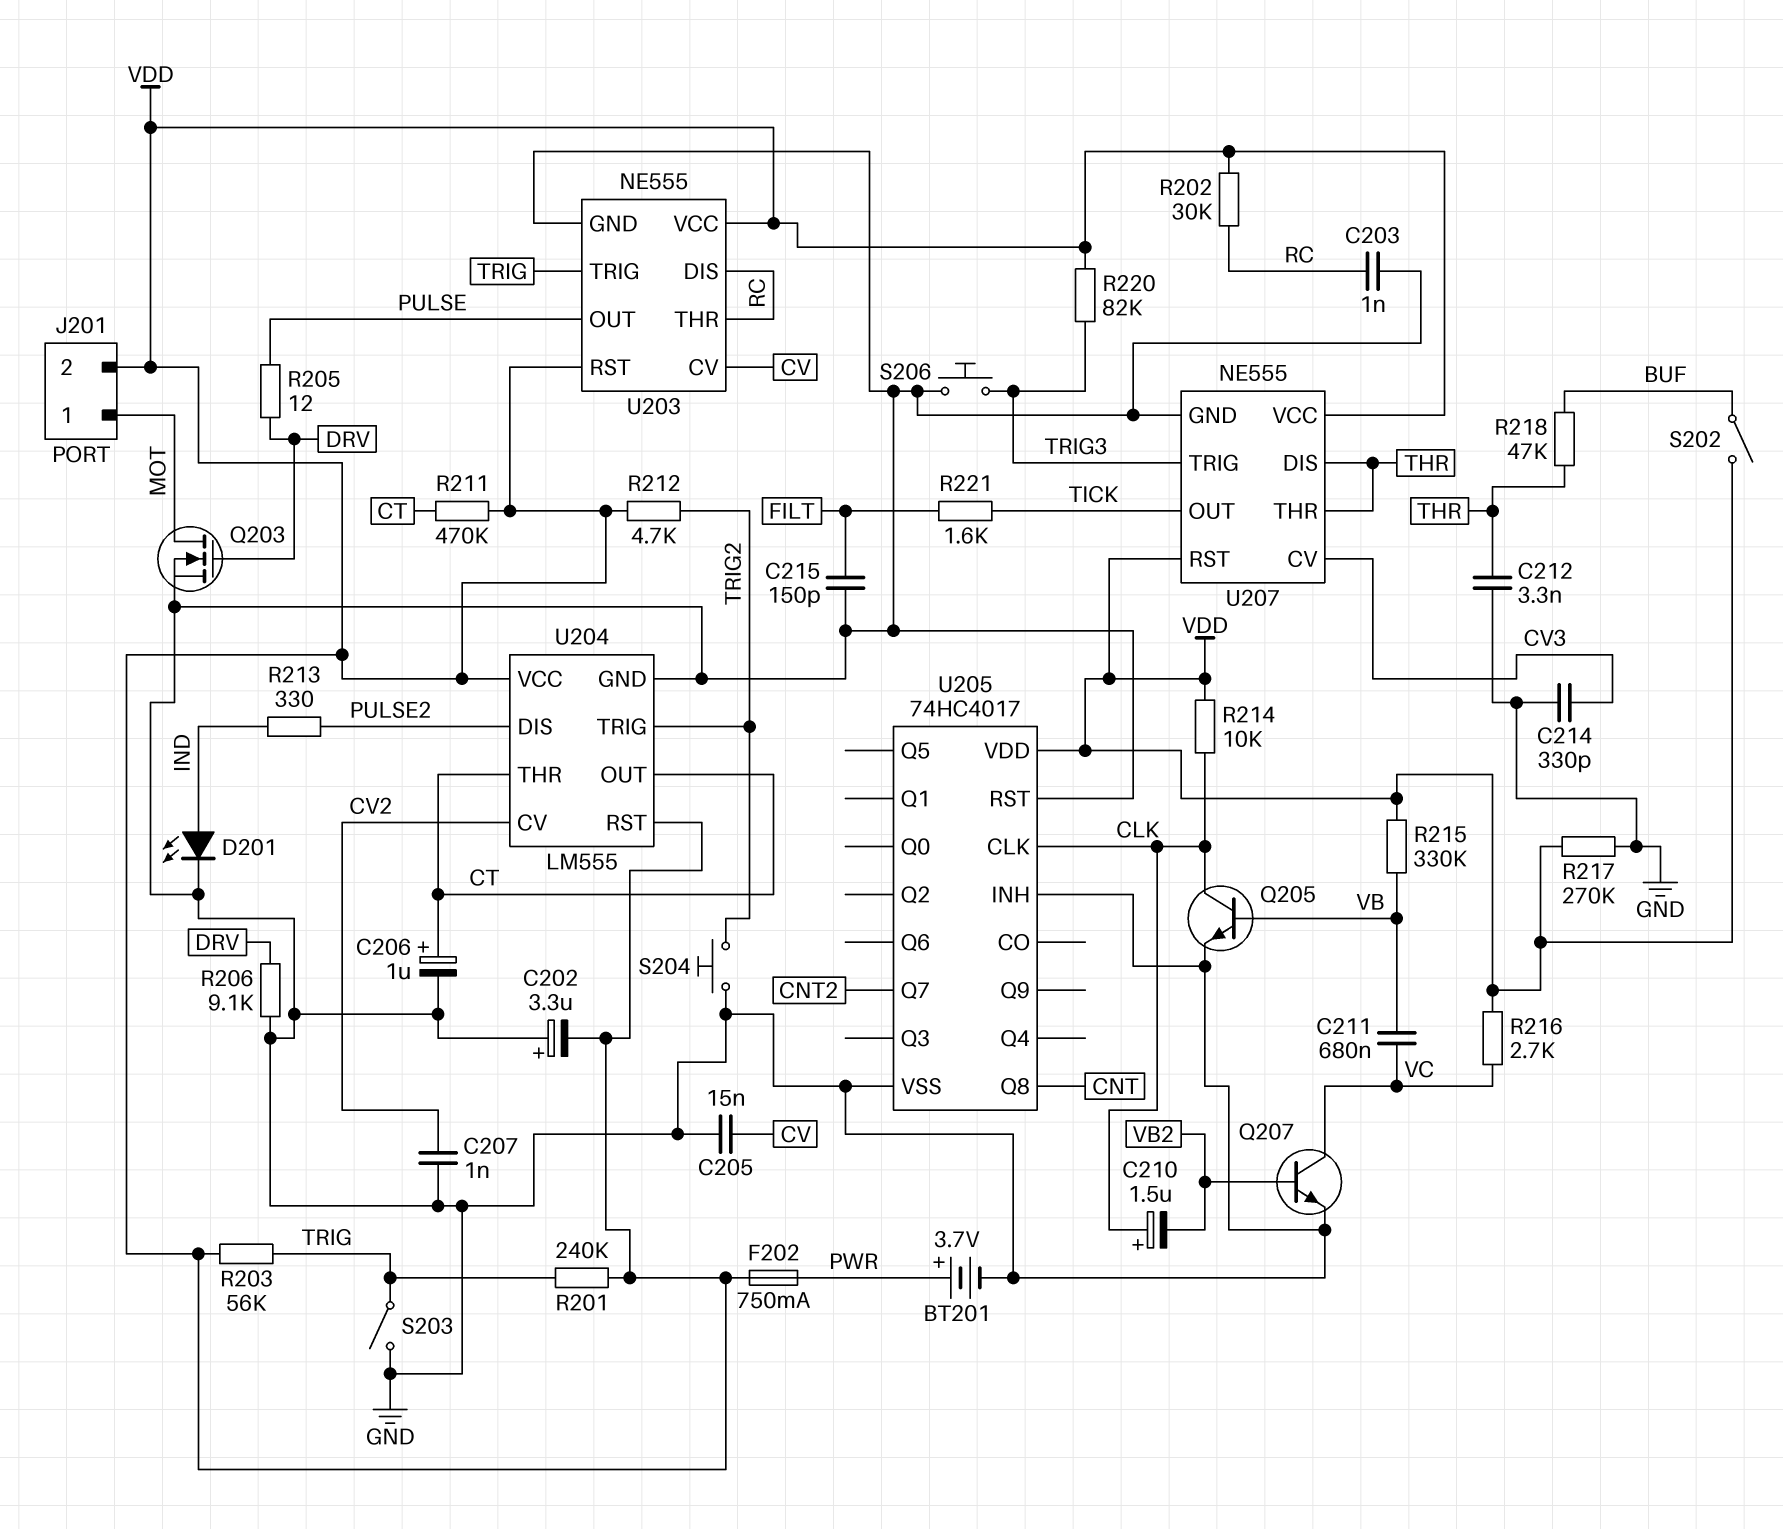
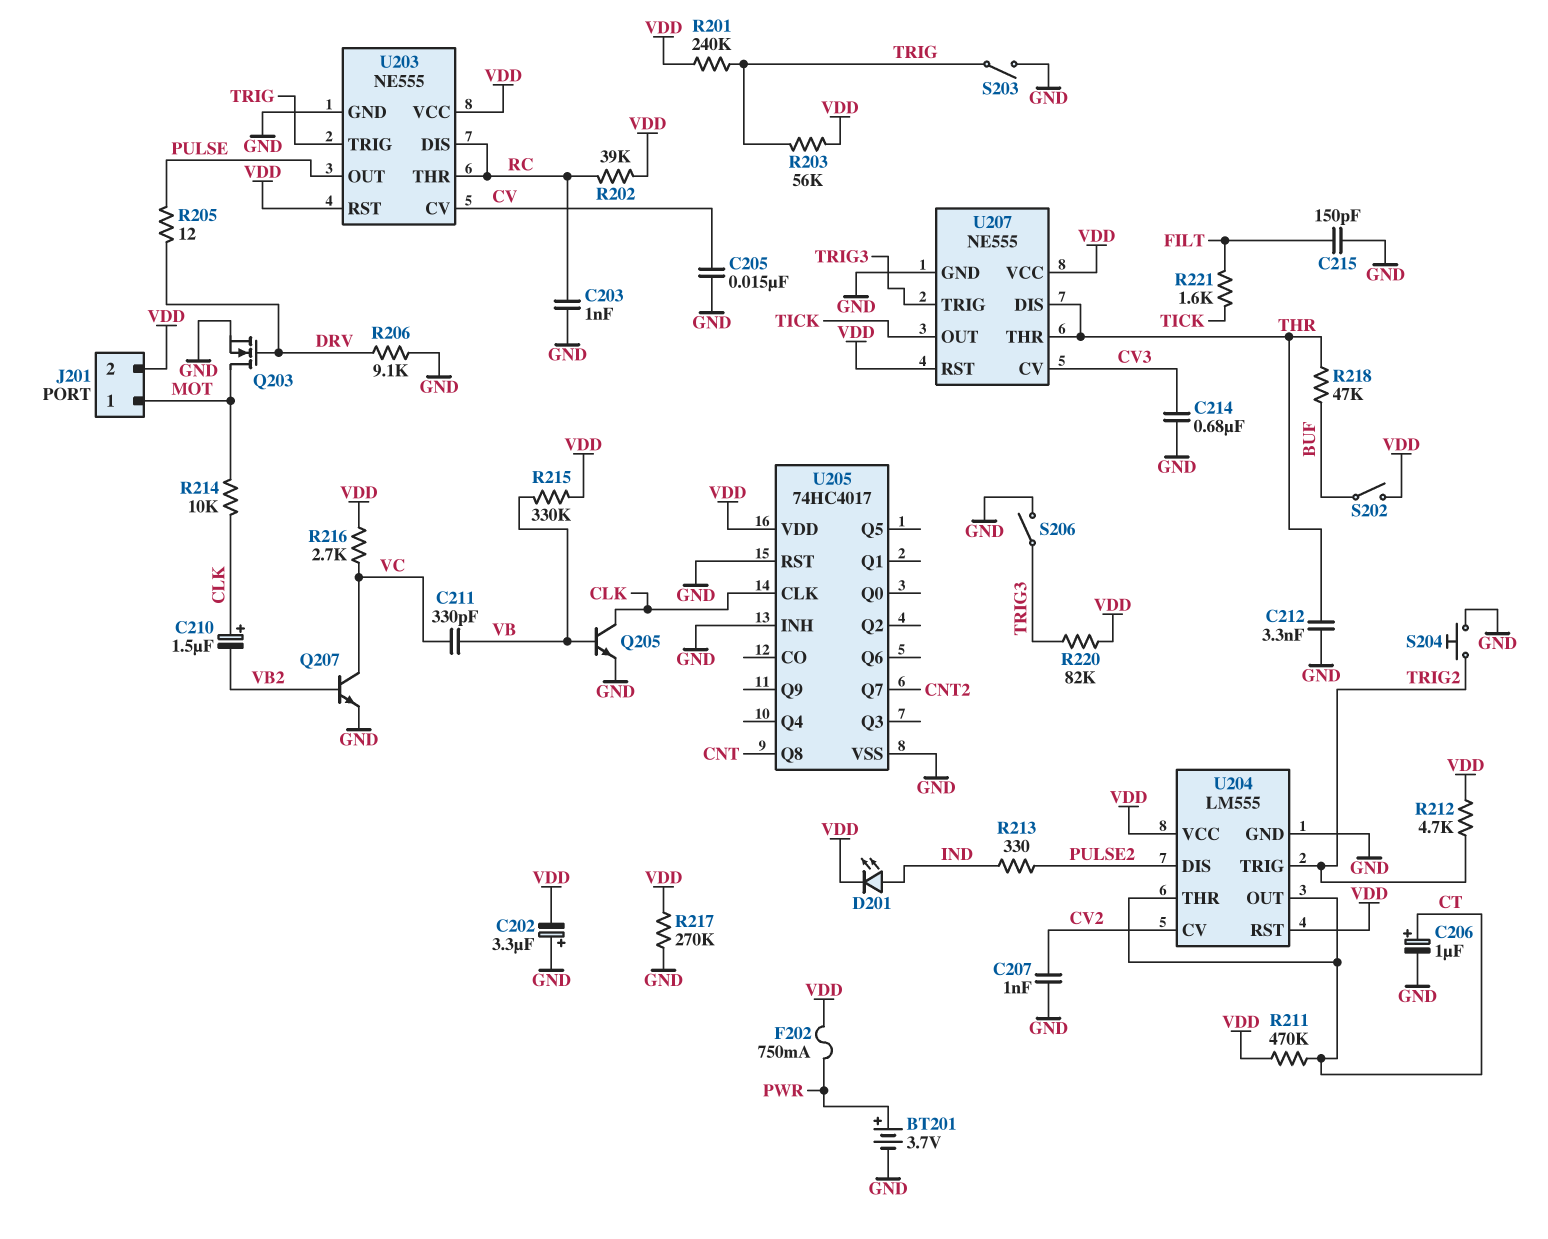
C211: 680nF (VB, VC) -> 330pF (VB, VC)
C214: 330pF (CV3, GND) -> 680nF (CV3, GND)
D201: LED (A IND, K GND) -> LED (A IND, K VDD)
R202: 30k (RC, VDD) -> 39k (RC, VDD)
R214: 10k (CLK, VDD) -> 10k (CLK, MOT)
S206: button (GND, TRIG3) -> switch (GND, TRIG3)

